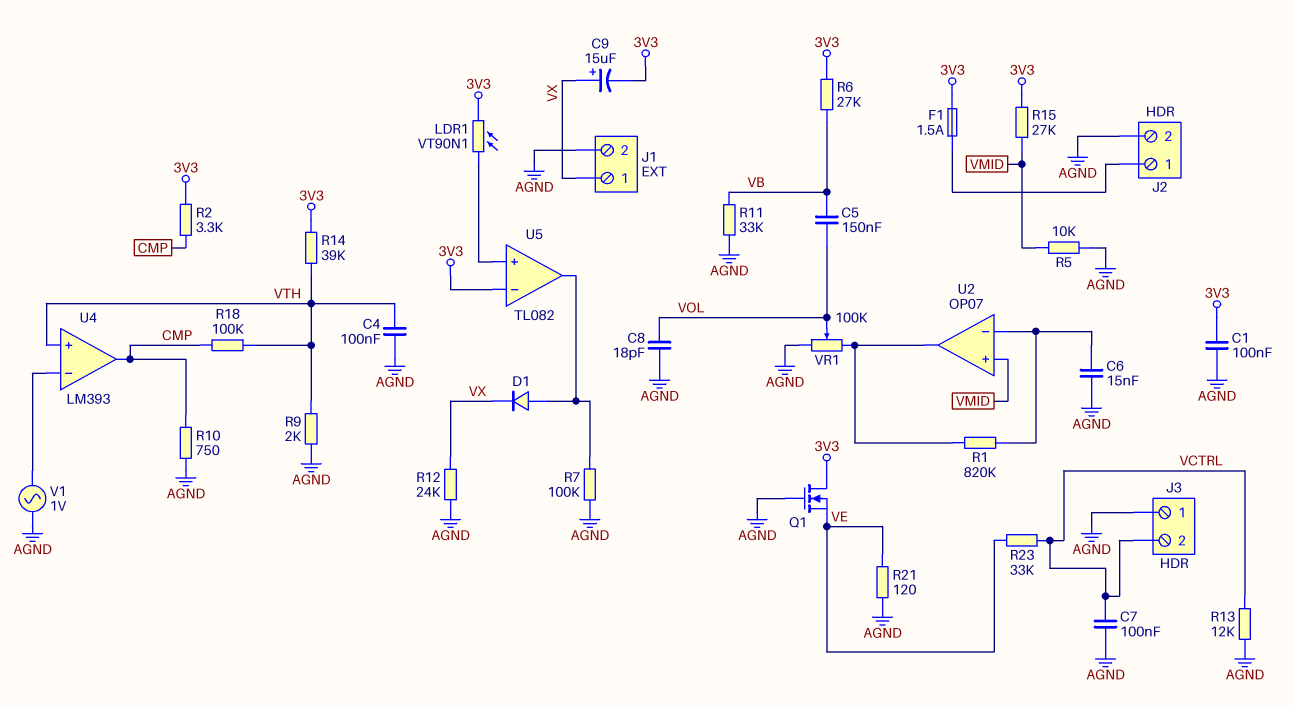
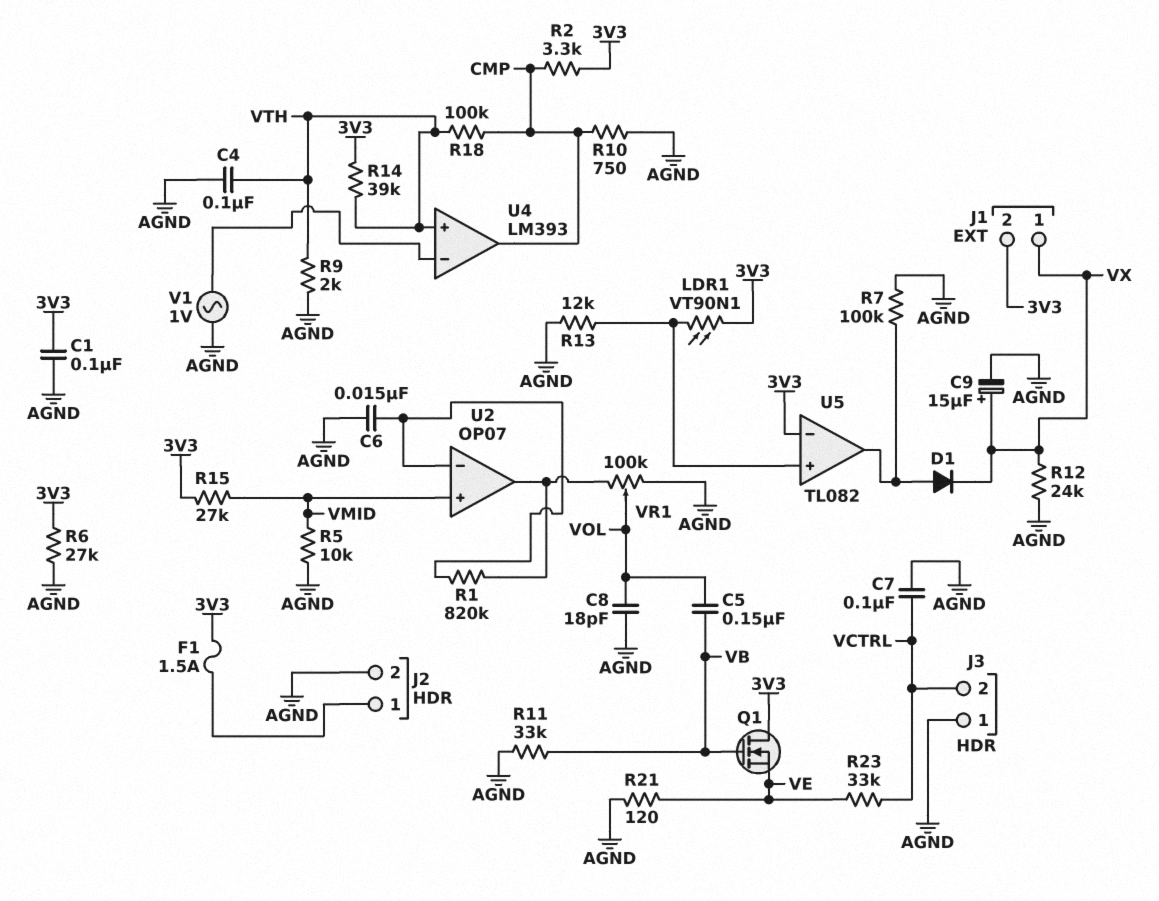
C9: 15uF (plus VX, minus 3V3) -> 15uF (plus VX, minus AGND)
J1 pin 2: AGND -> 3V3
Q1: NMOS (G AGND, D 3V3, S VE) -> NMOS (G VB, D 3V3, S VE)
R6: 27k (3V3, VB) -> 27k (3V3, AGND)
R13: 12k (AGND, VCTRL) -> 12k (AGND, U5/in+)

